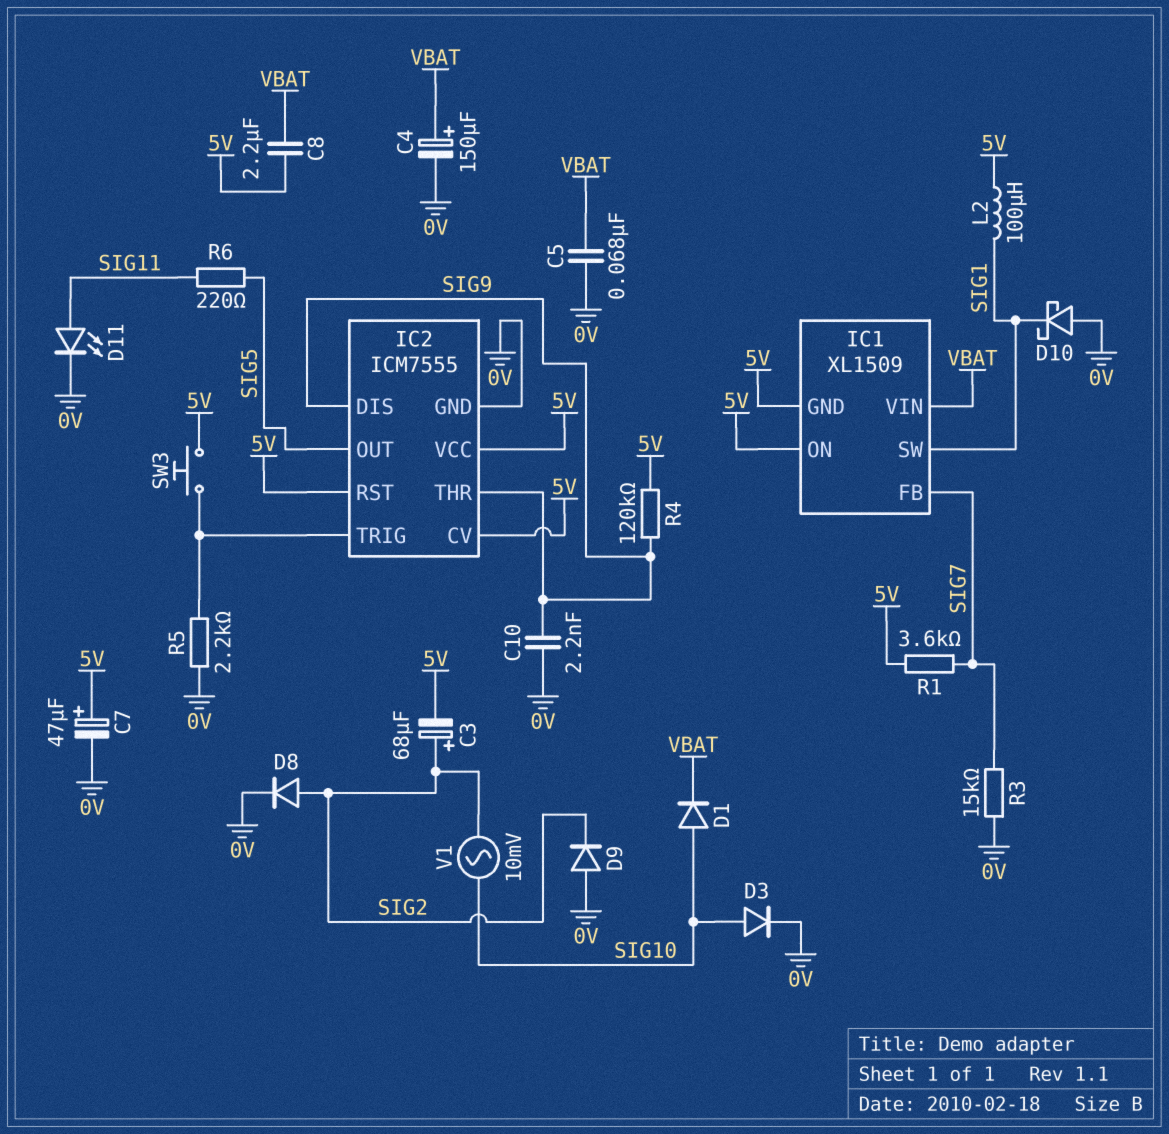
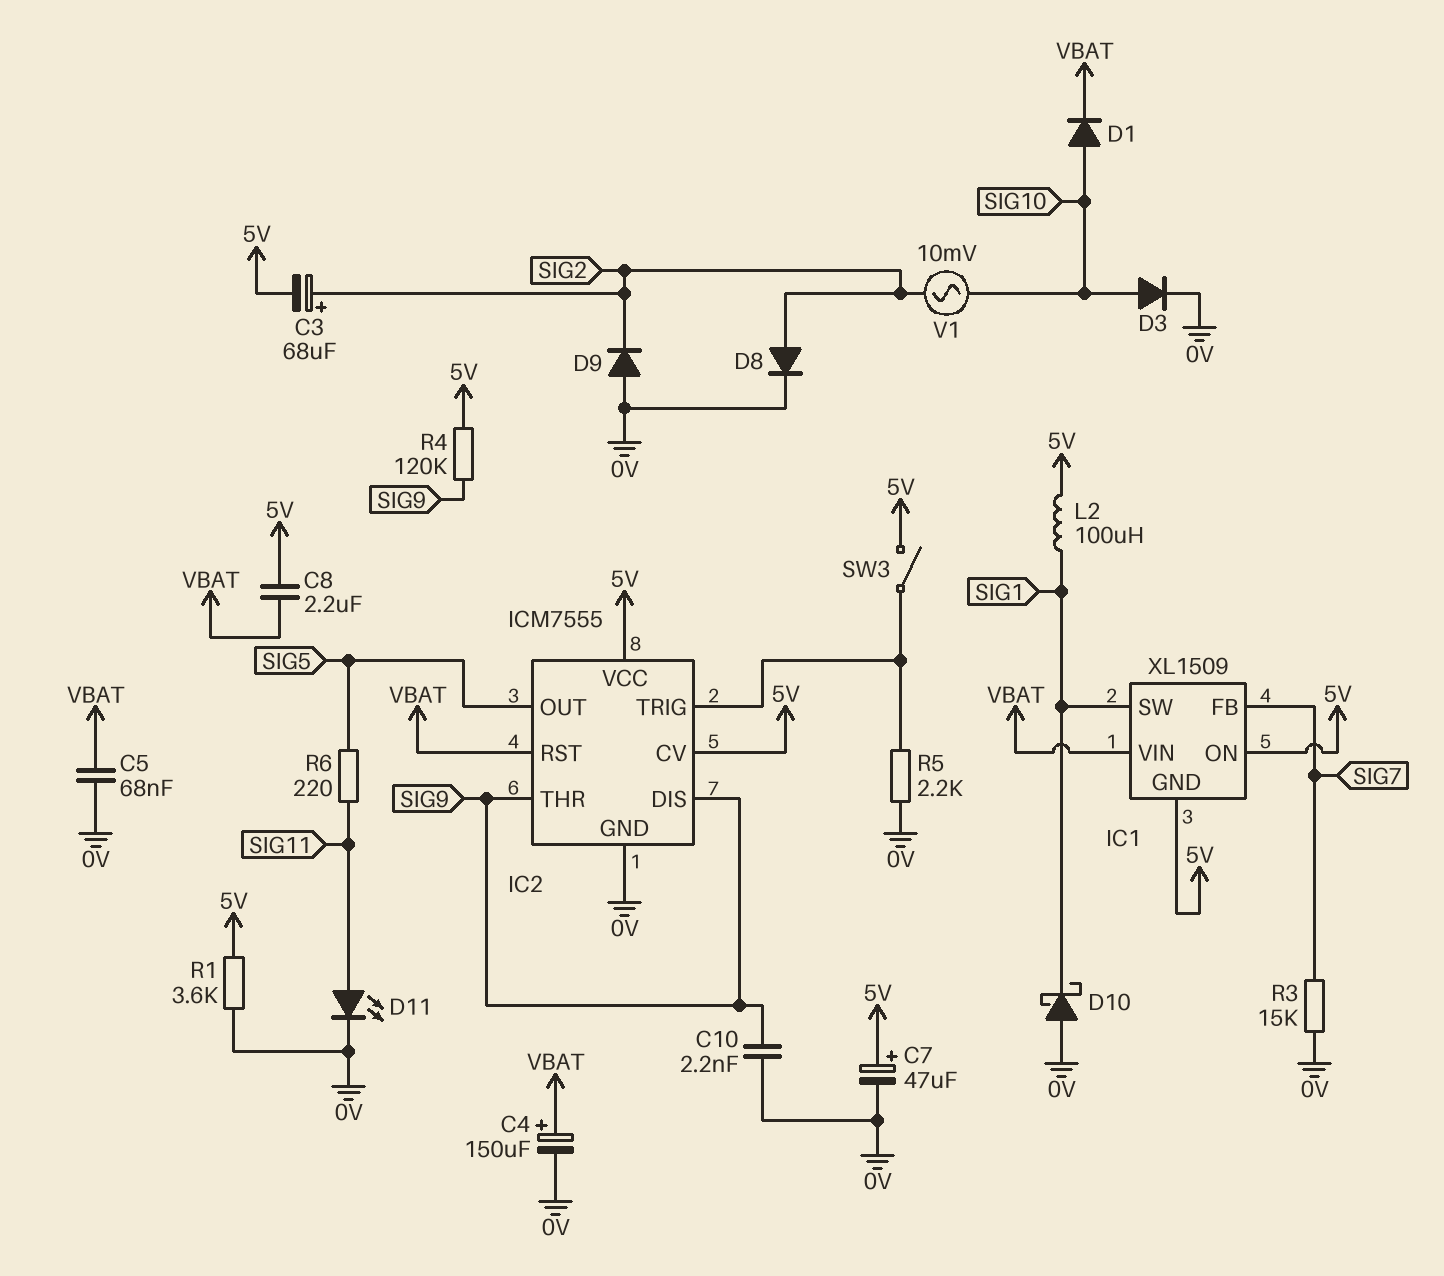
IC2 pin RST: 5V -> VBAT
R1: 3.6k (5V, SIG7) -> 3.6k (0V, 5V)
SW3: button (5V, IC2/TRIG) -> switch (5V, IC2/TRIG)

